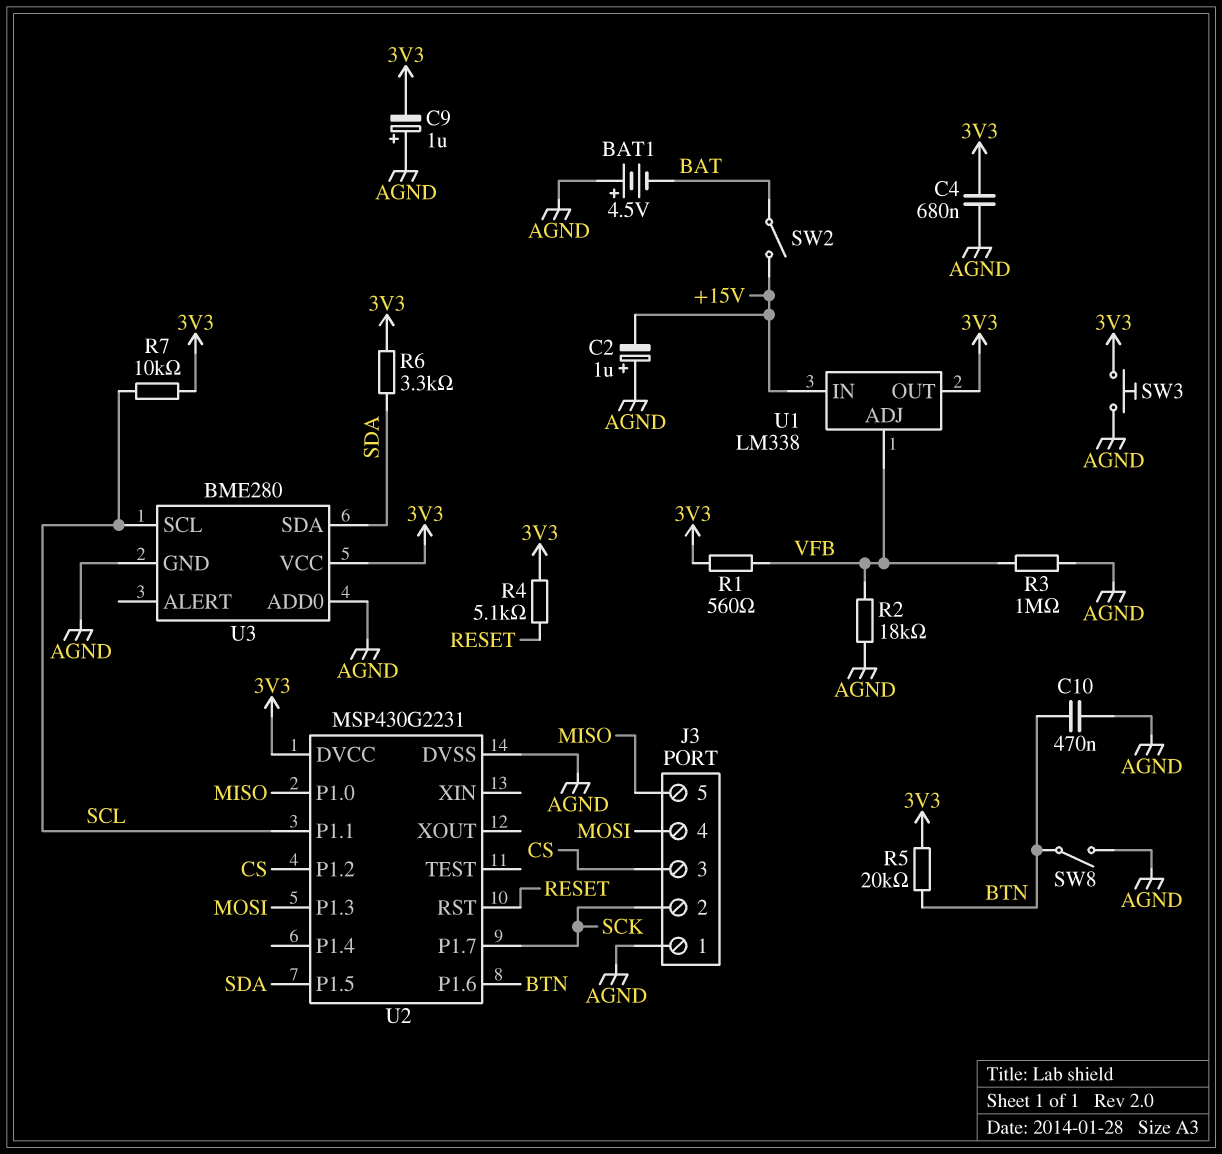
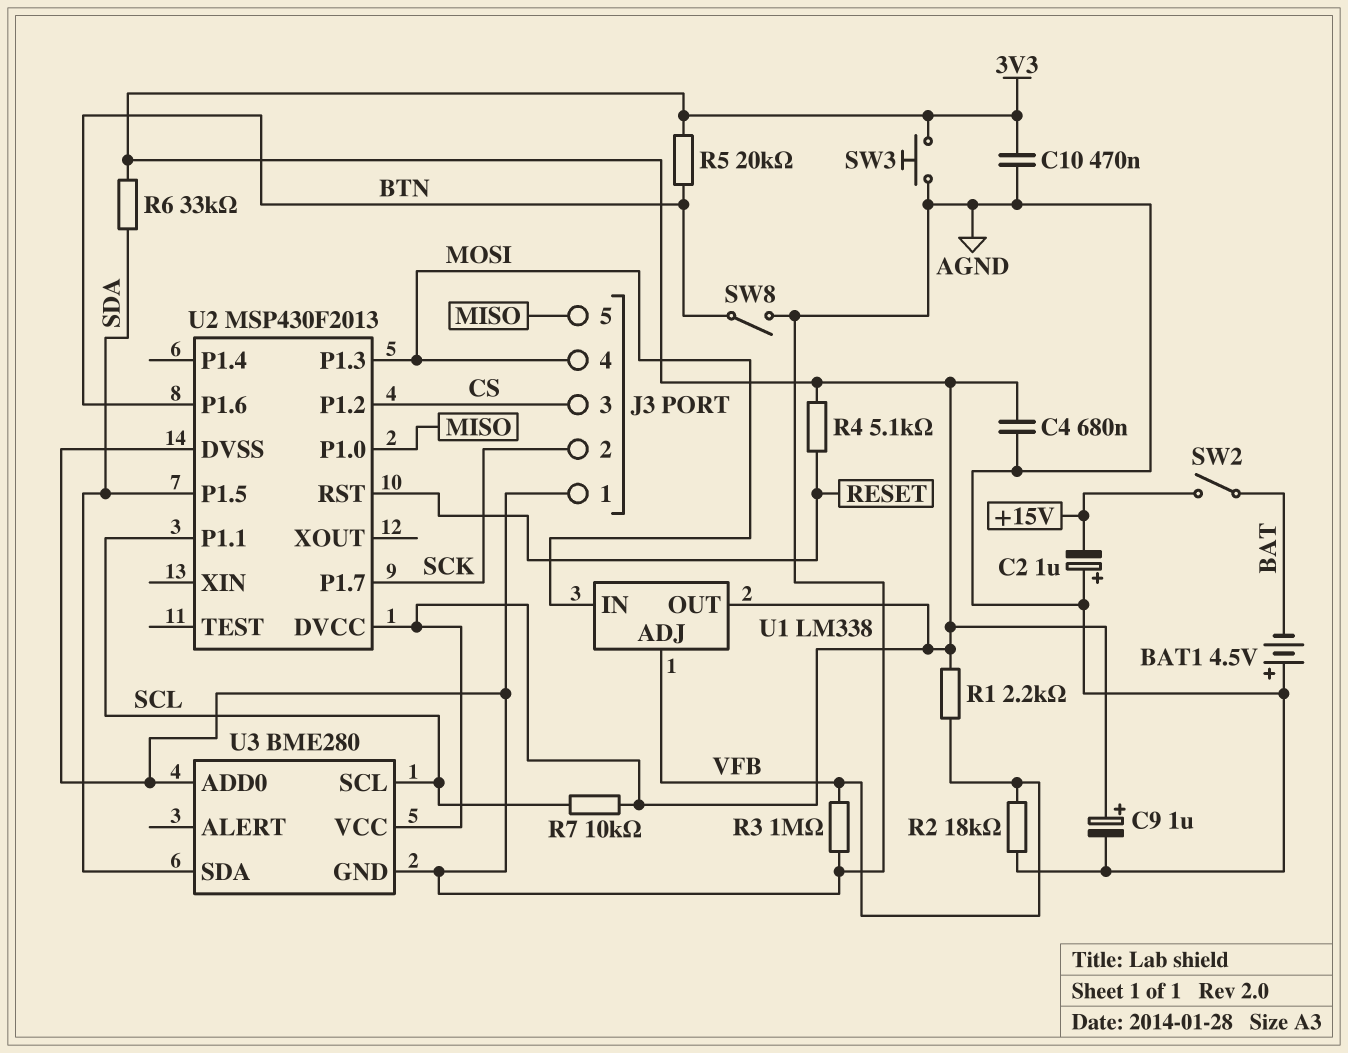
C9: 1uF (plus AGND, minus 3V3) -> 1uF (plus 3V3, minus AGND)
C10: 470nF (AGND, BTN) -> 470nF (3V3, AGND)
R1: 560 (3V3, VFB) -> 2.2k (3V3, VFB)
R6: 3.3k (3V3, SDA) -> 33k (3V3, SDA)
U1 pin IN: +15V -> MOSI
U2: MSP430G2231 -> MSP430F2013

